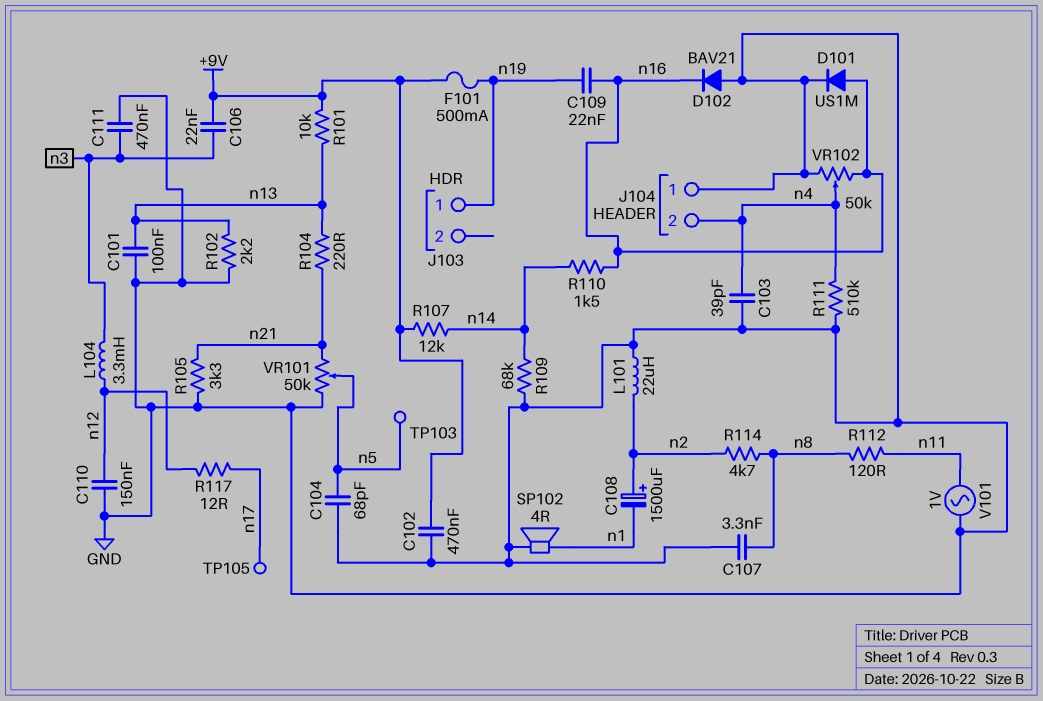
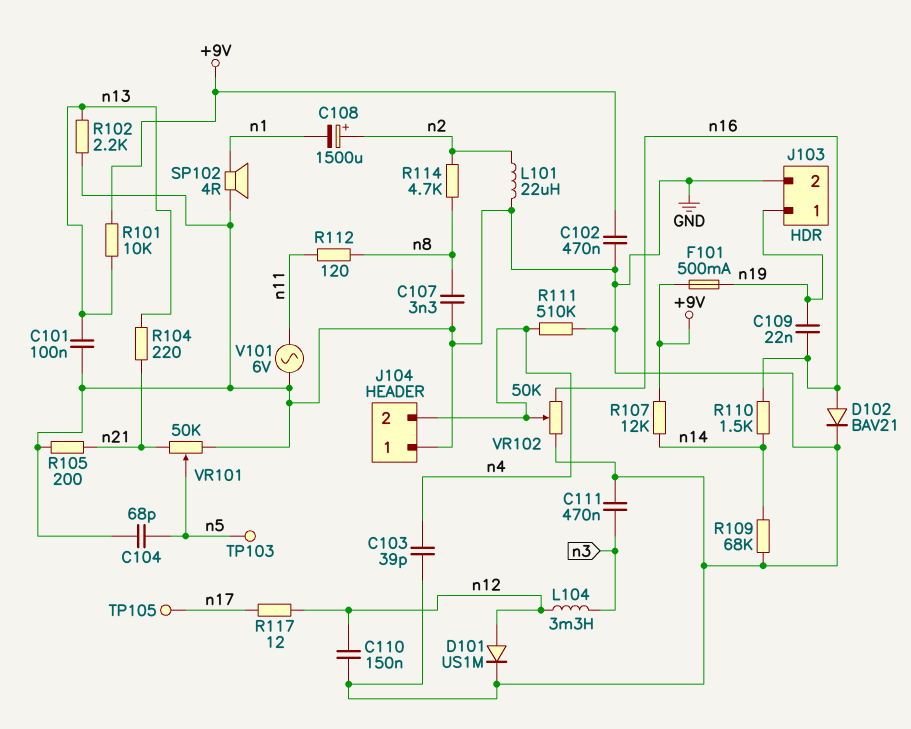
C106: 22nF (+9V, n3) -> none
D101: diode US1M (A n16, K GND) -> diode US1M (A n12, K GND)
D102: diode BAV21 (A GND, K n16) -> diode BAV21 (A n16, K GND)
J103 pin 2: none -> GND
R105: 3.3k (GND, n21) -> 200 (GND, n21)
V101: AC 1V (GND, n11) -> AC 6V (GND, n11)

